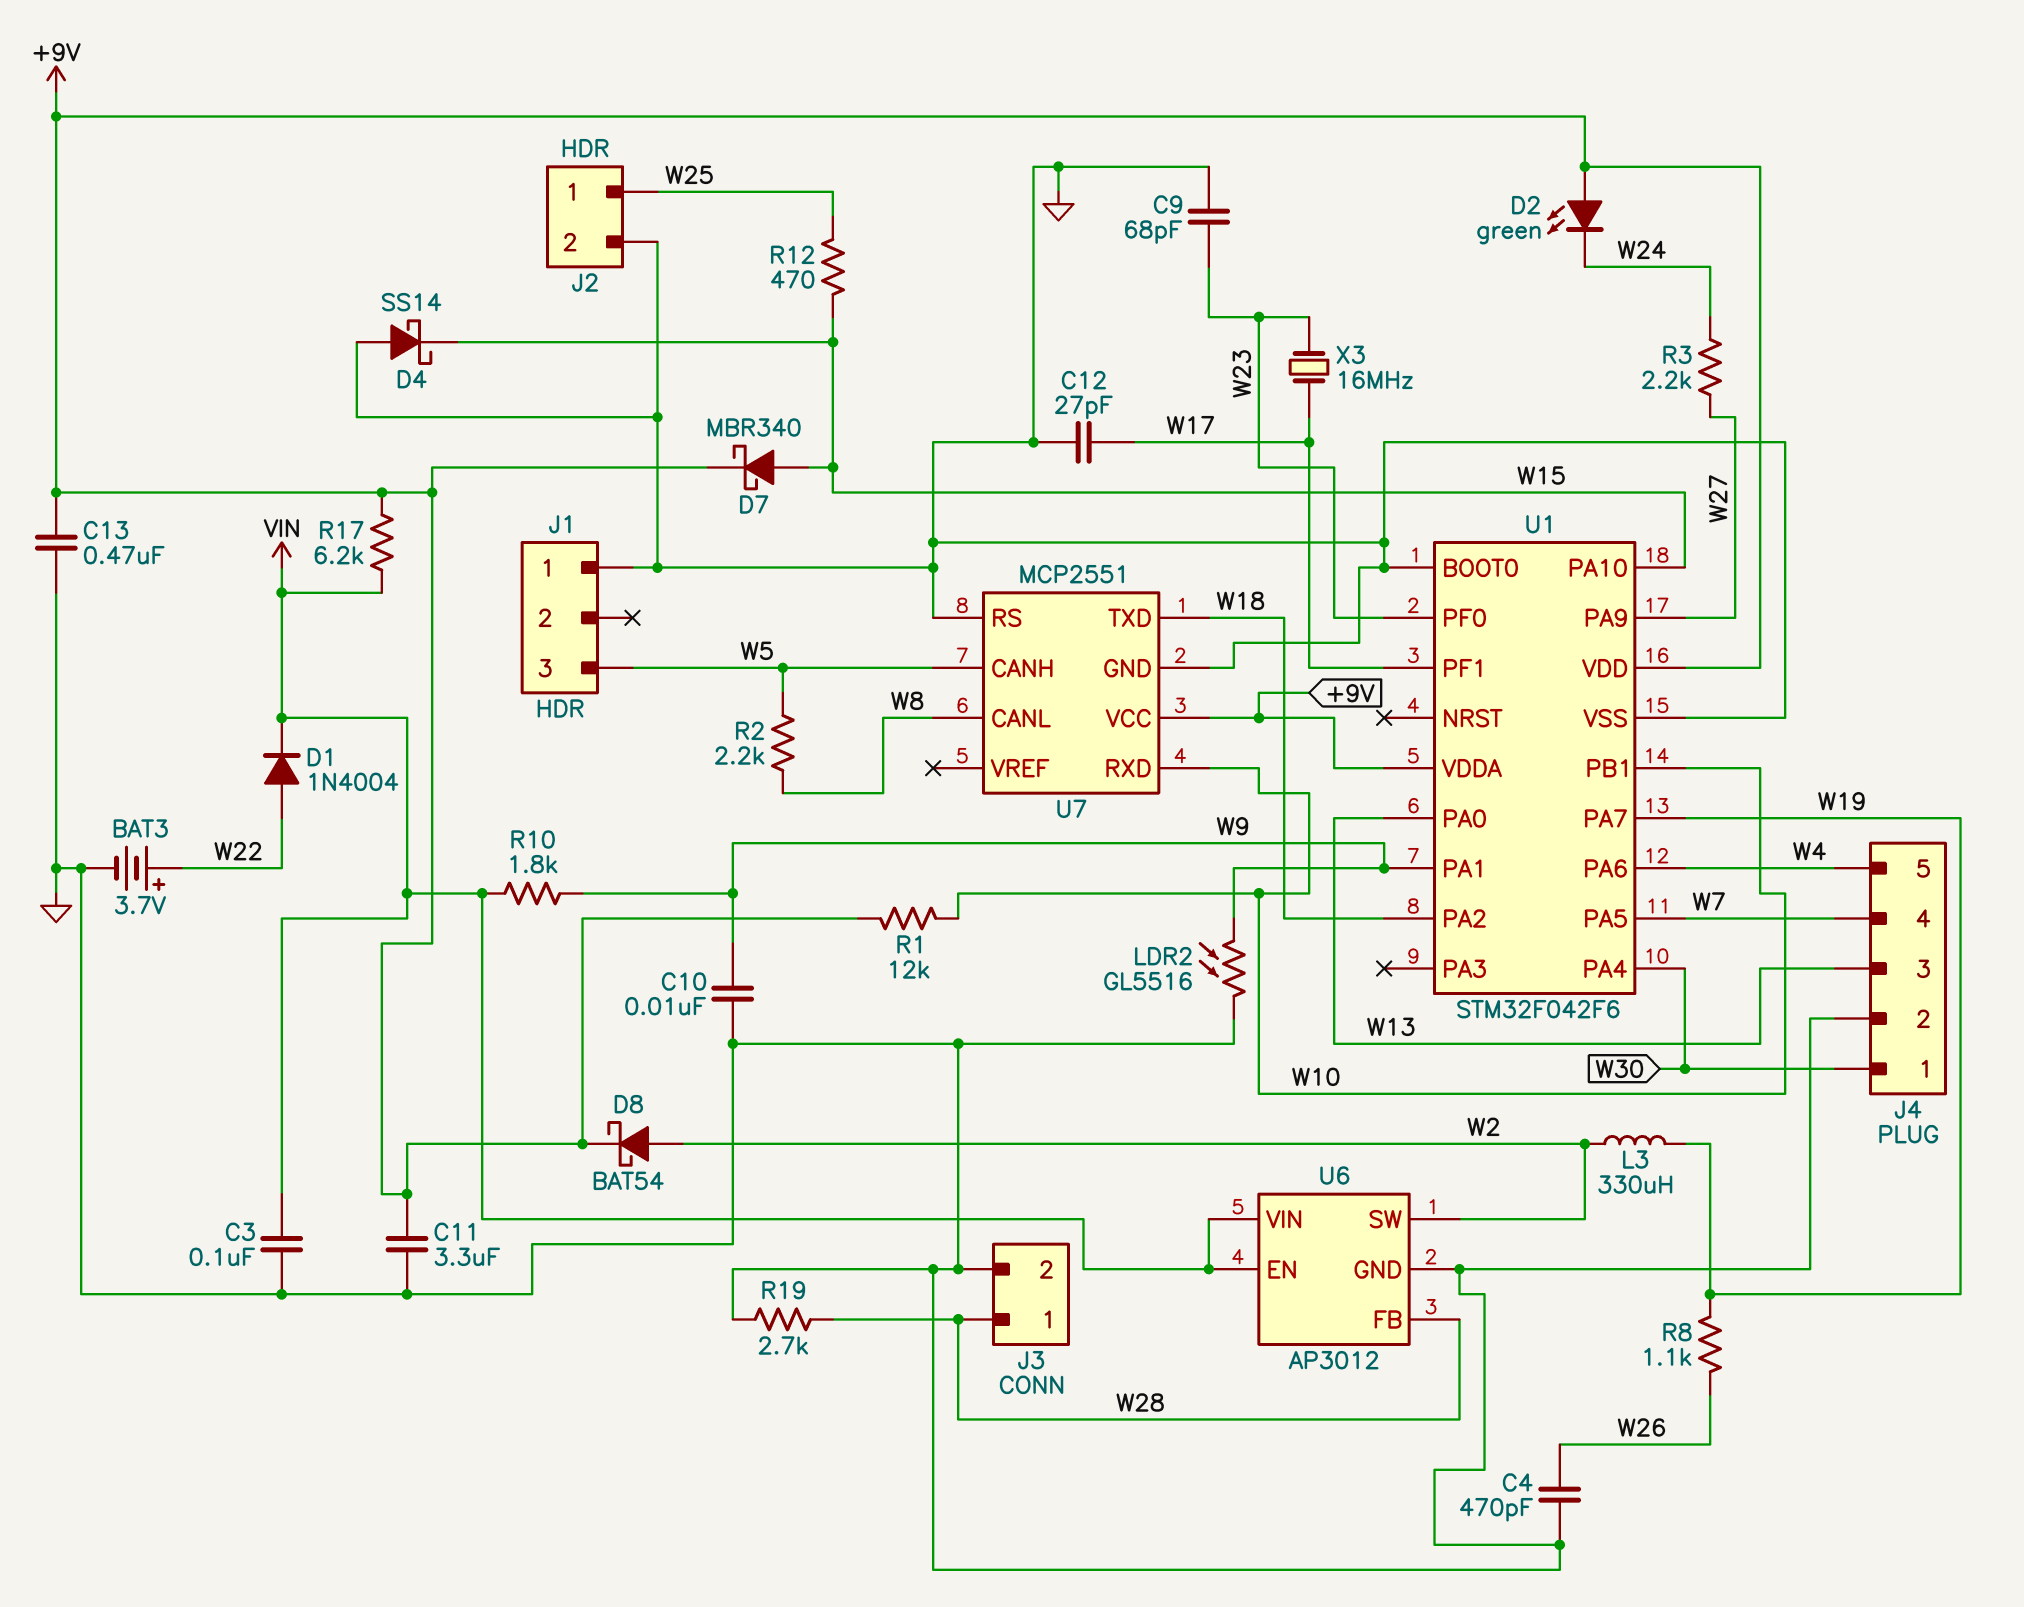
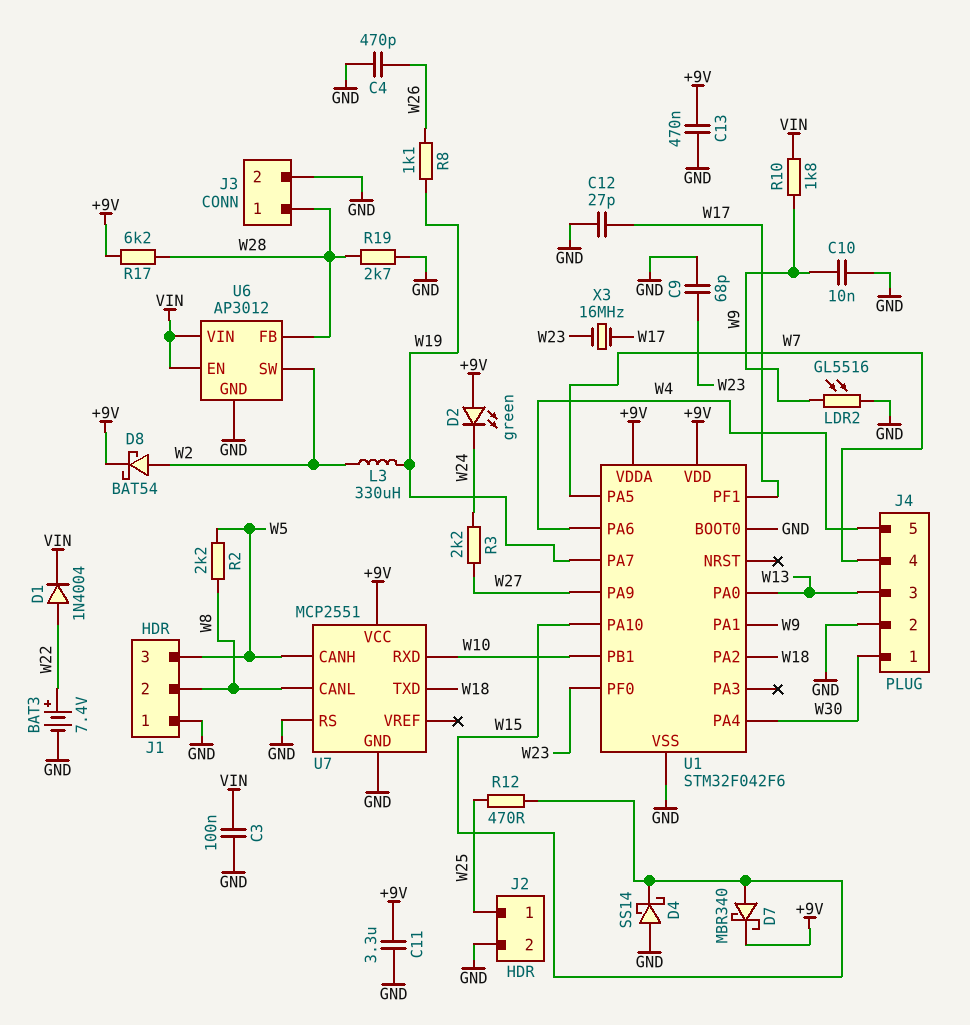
BAT3: 3.7V (plus W22, minus GND) -> 7.4V (plus W22, minus GND)
J1 pin 2: none -> W8
R1: 12k (+9V, W10) -> none
R17: 6.2k (+9V, VIN) -> 6.2k (+9V, W28)

